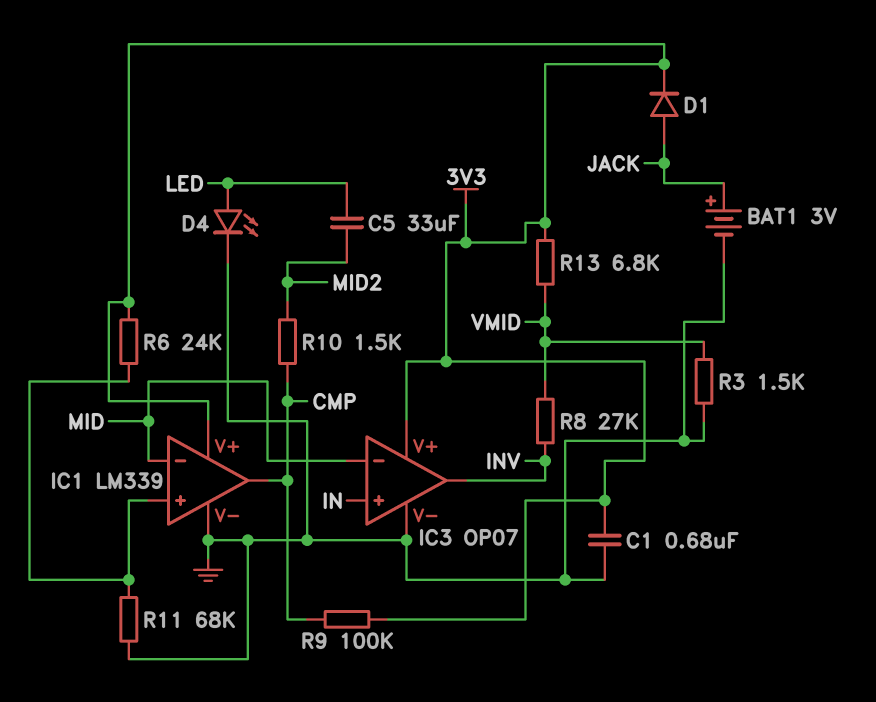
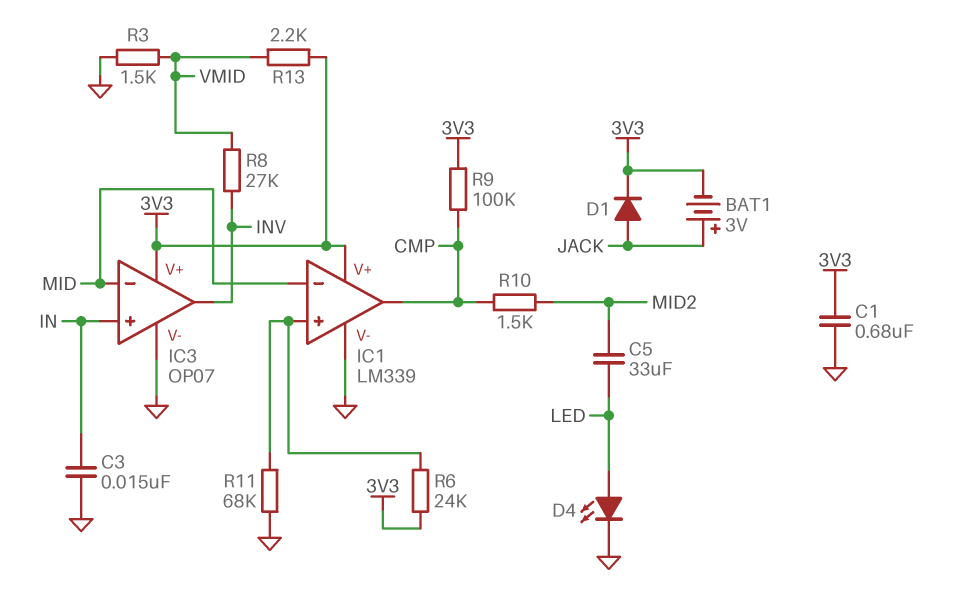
BAT1: 3V (plus JACK, minus GND) -> 3V (plus JACK, minus 3V3)
C3: none -> 15nF (GND, IN)
R13: 6.8k (3V3, VMID) -> 2.2k (3V3, VMID)

